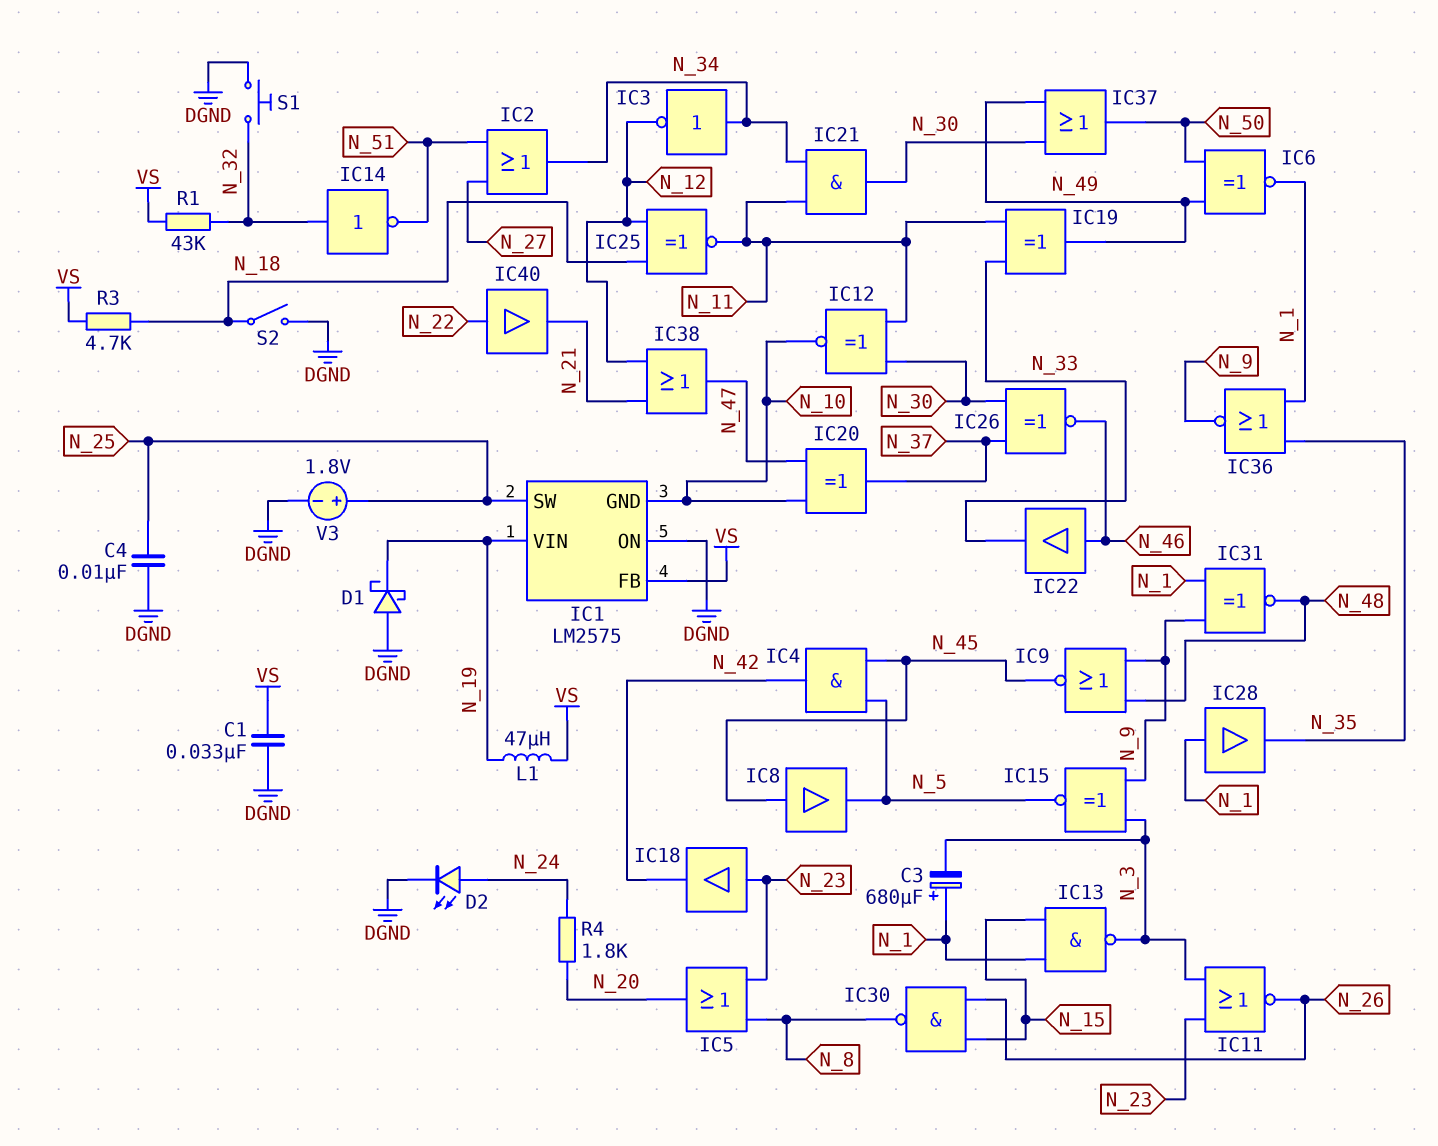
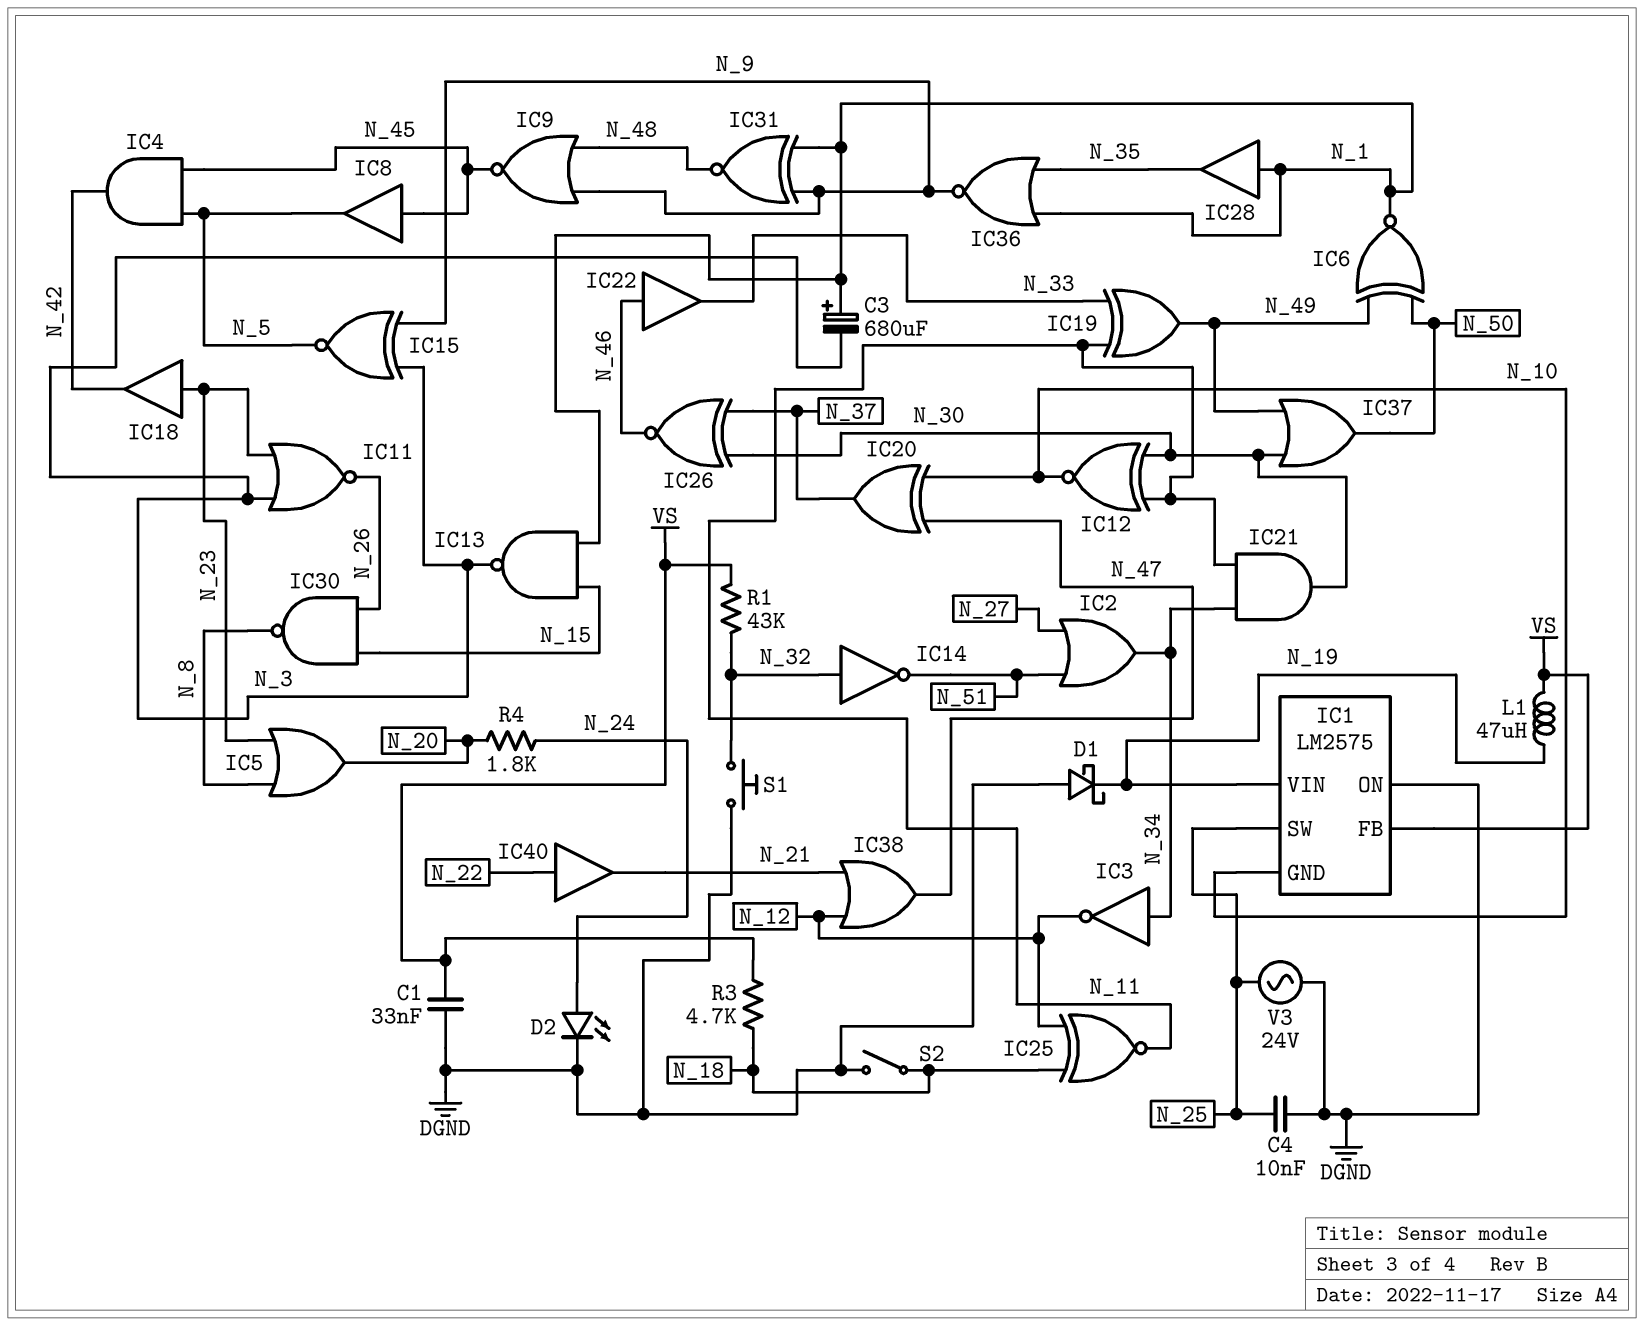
V3: 1.8V (plus N_25, minus DGND) -> AC 24V (DGND, N_25)

